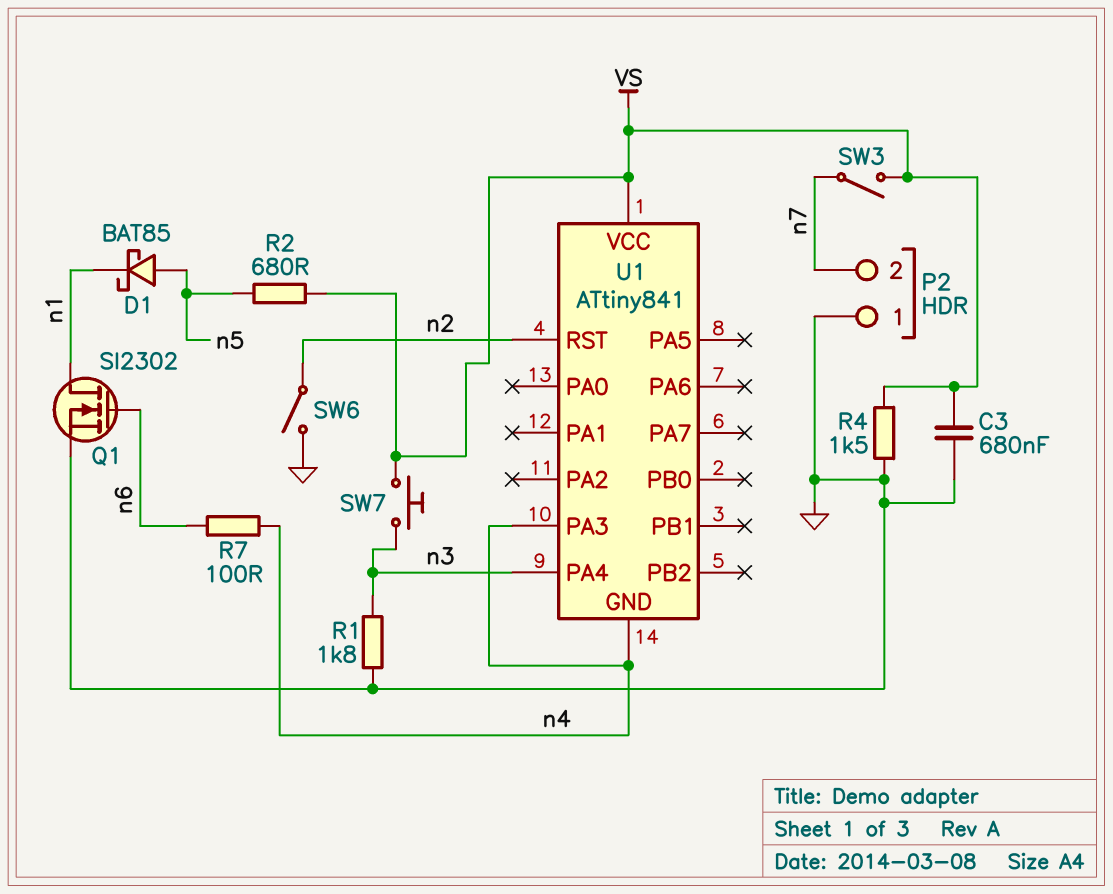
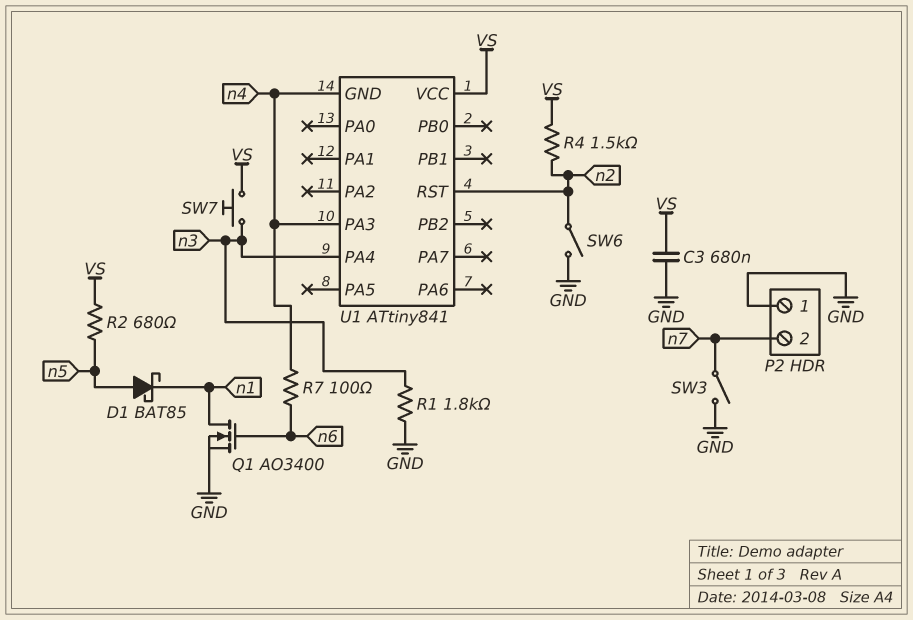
Q1: NMOS SI2302 (G n6, D n1, S GND) -> NMOS AO3400 (G n6, D n1, S GND)
R4: 1.5k (GND, VS) -> 1.5k (VS, n2)
SW3: switch (VS, n7) -> switch (GND, n7)

